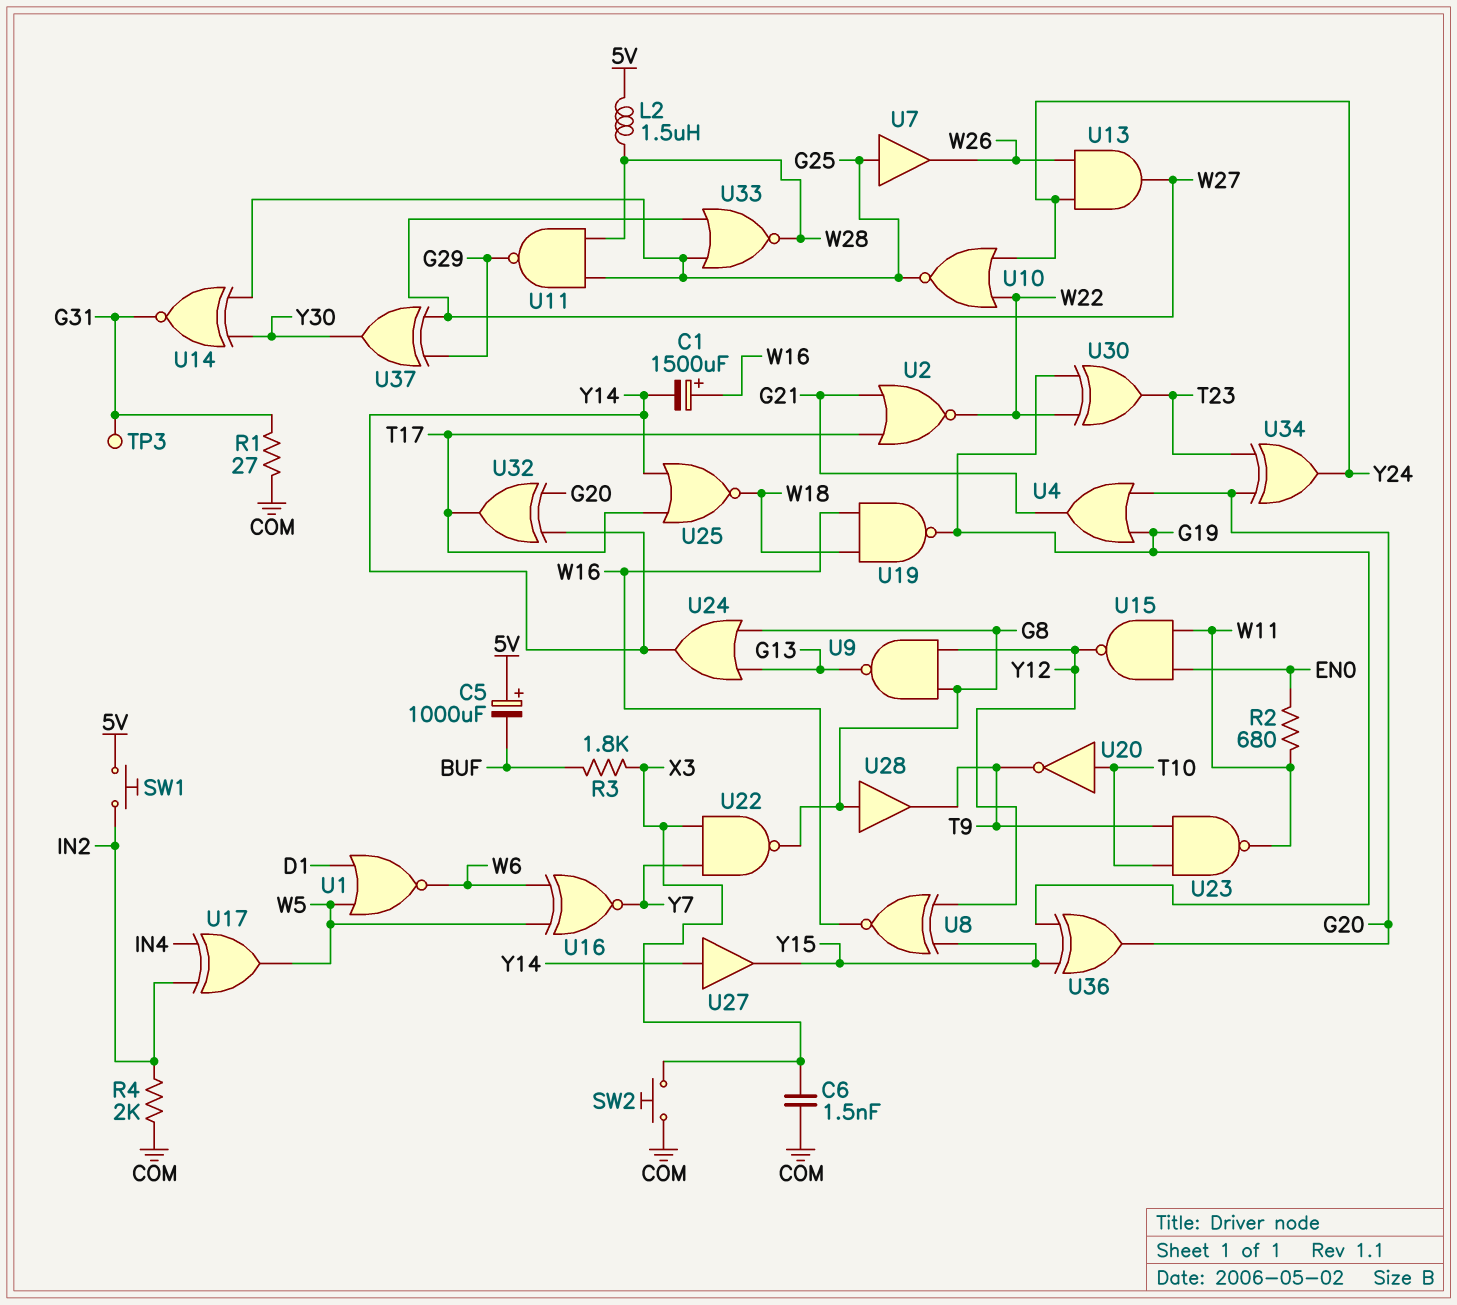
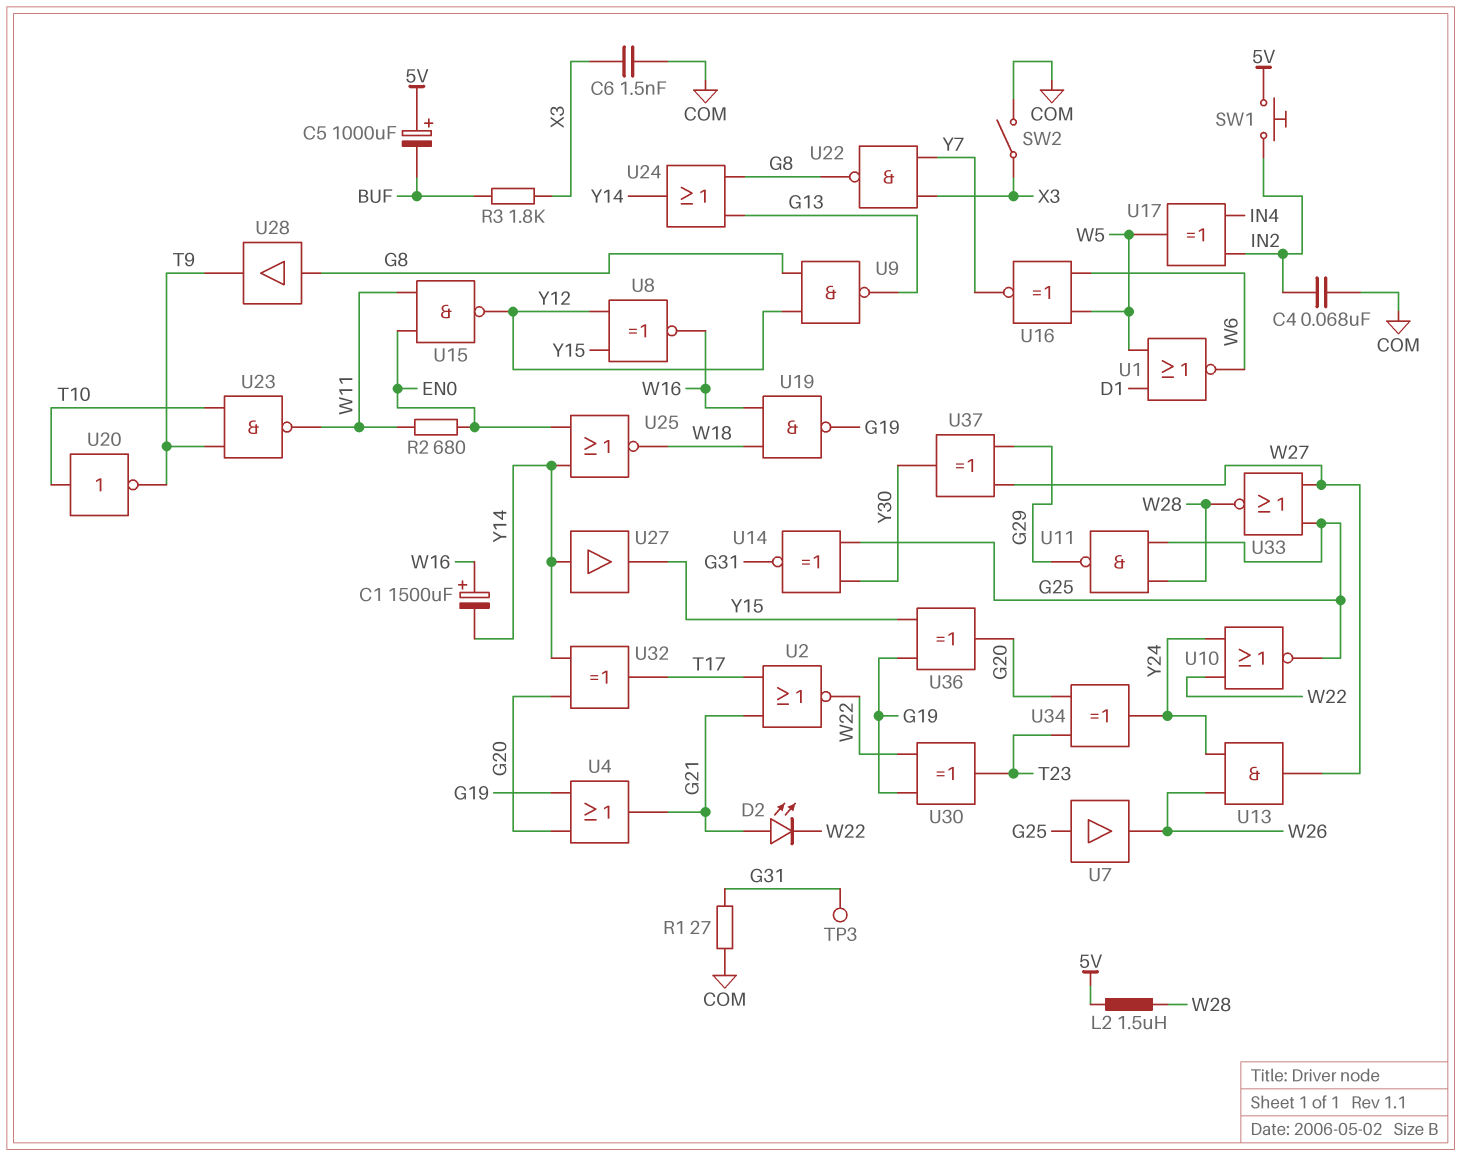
C4: none -> 68nF (COM, IN2)
D2: none -> LED (A G21, K W22)
R4: 2k (COM, IN2) -> none
SW2: button (COM, X3) -> switch (COM, X3)
U25: NOR (in T17, in Y14, out W18) -> NOR (in EN0, in Y14, out W18)

